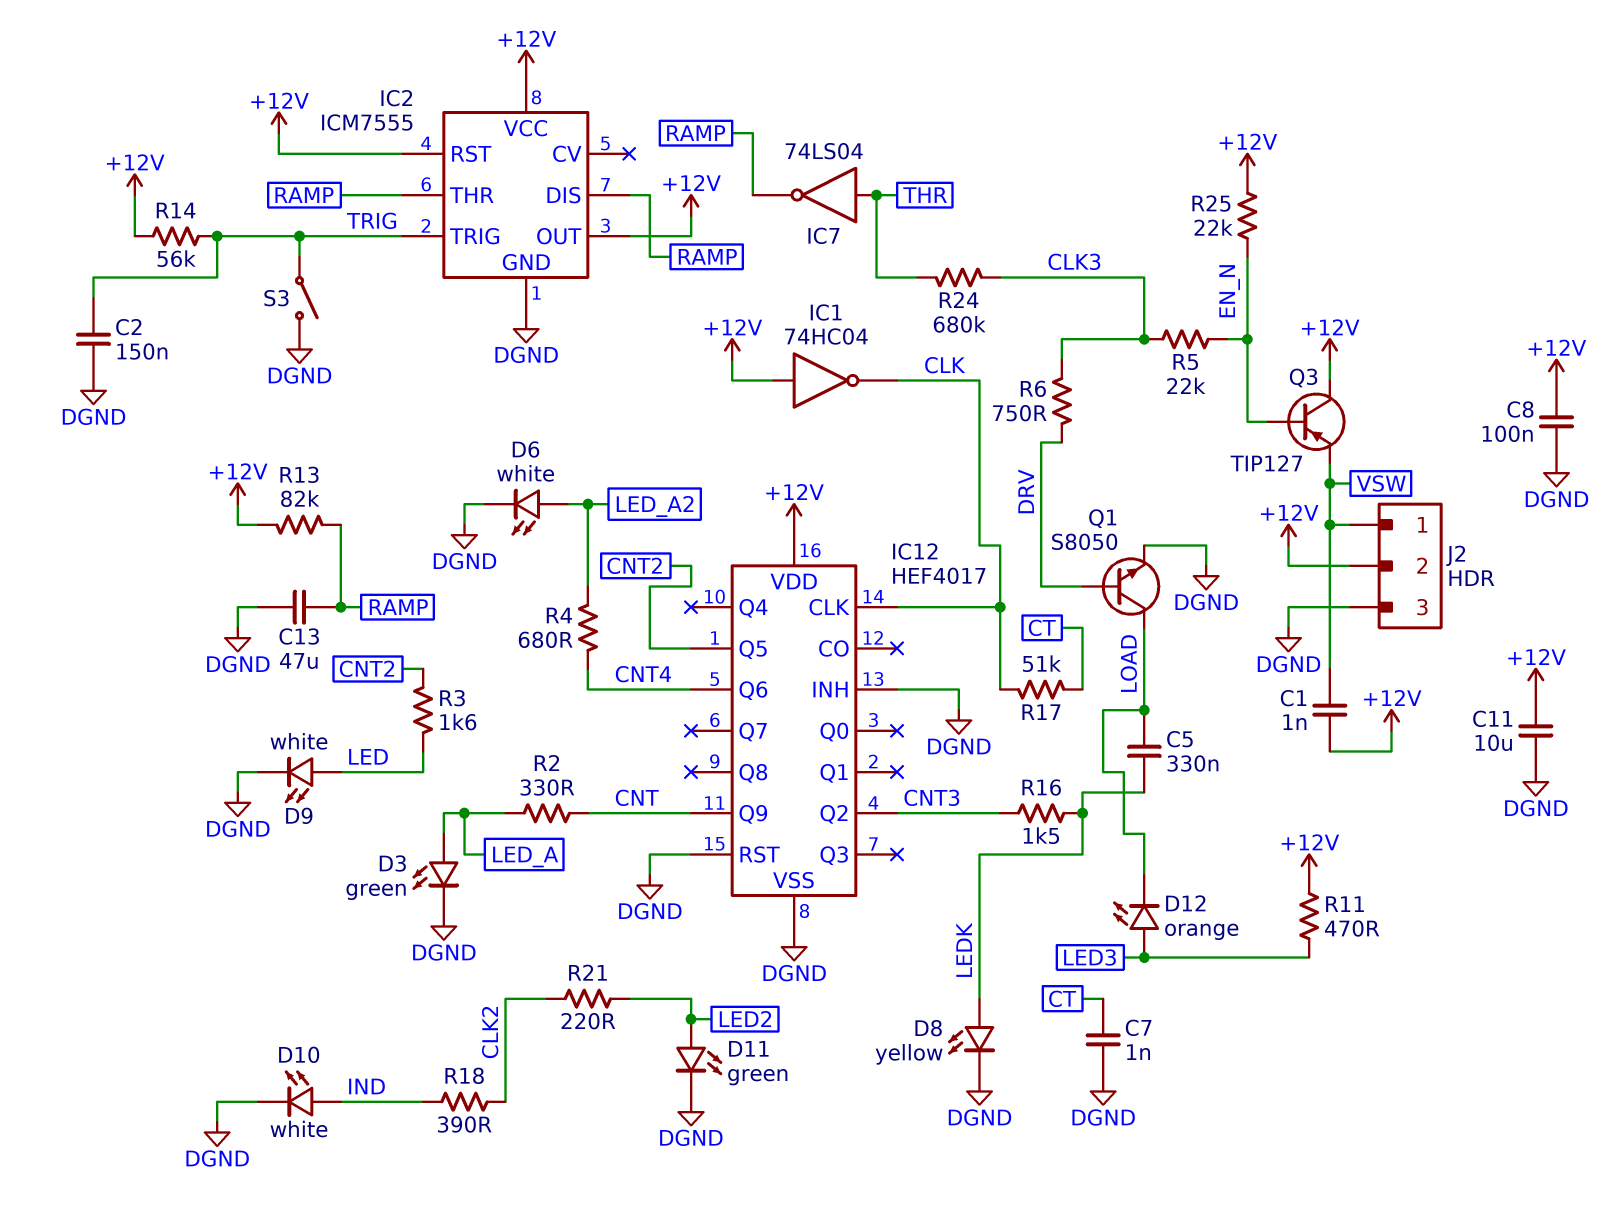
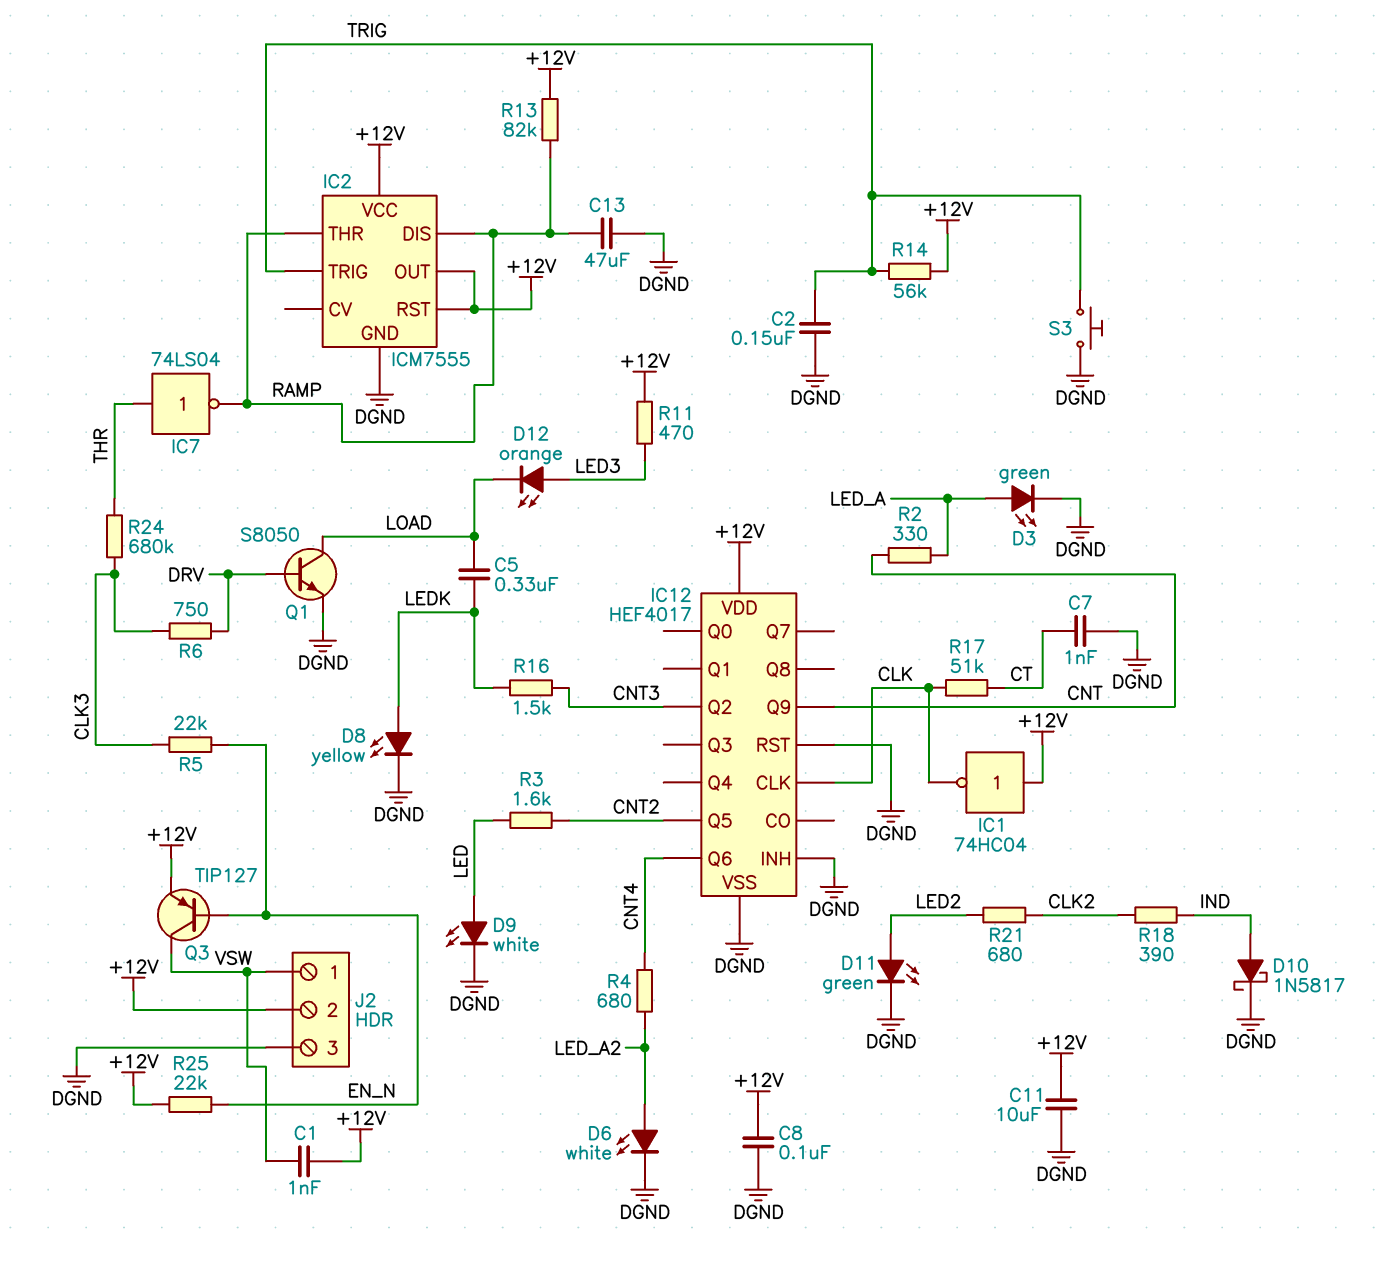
D10: LED white (A IND, K DGND) -> schottky 1N5817 (A IND, K DGND)
Q3: PNP TIP127 (B EN_N, C +12V, E VSW) -> PNP TIP127 (B EN_N, C VSW, E +12V)
R21: 220 (CLK2, LED2) -> 680 (CLK2, LED2)
S3: switch (DGND, TRIG) -> button (DGND, TRIG)

